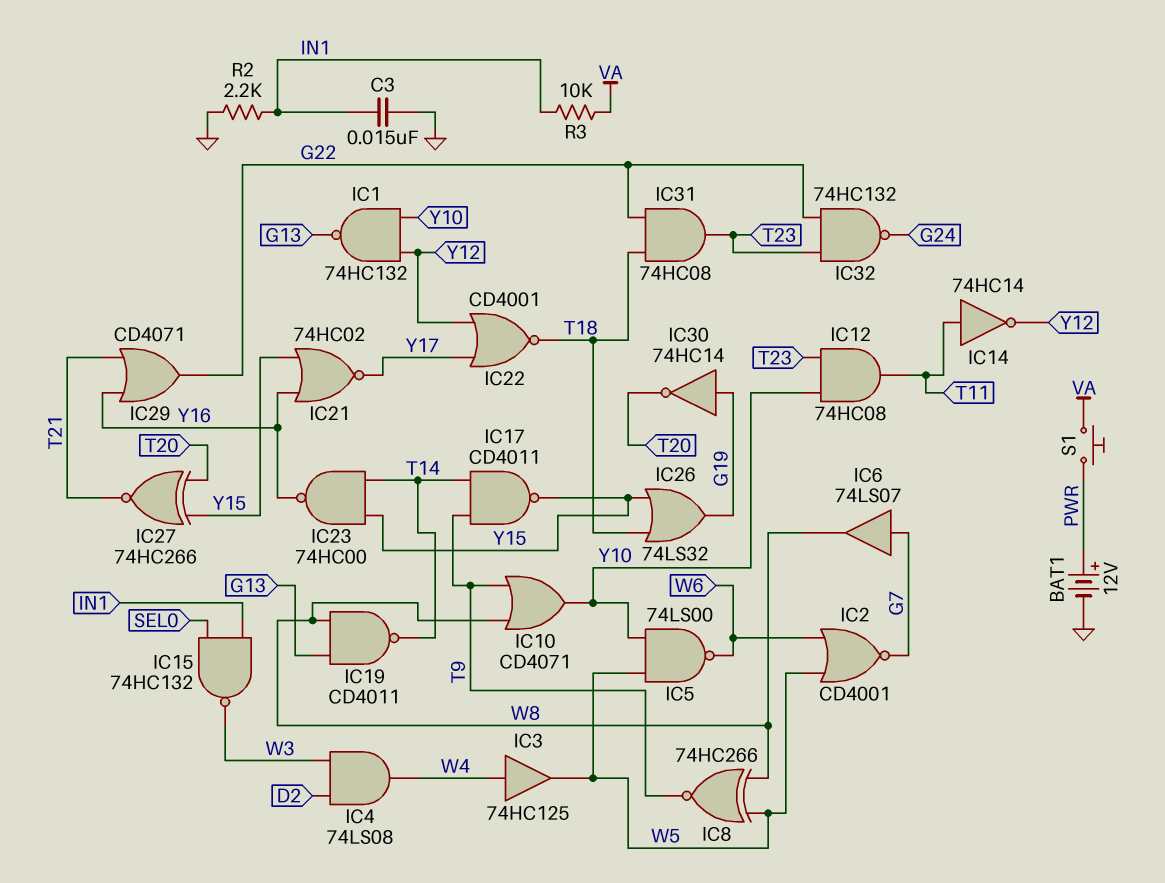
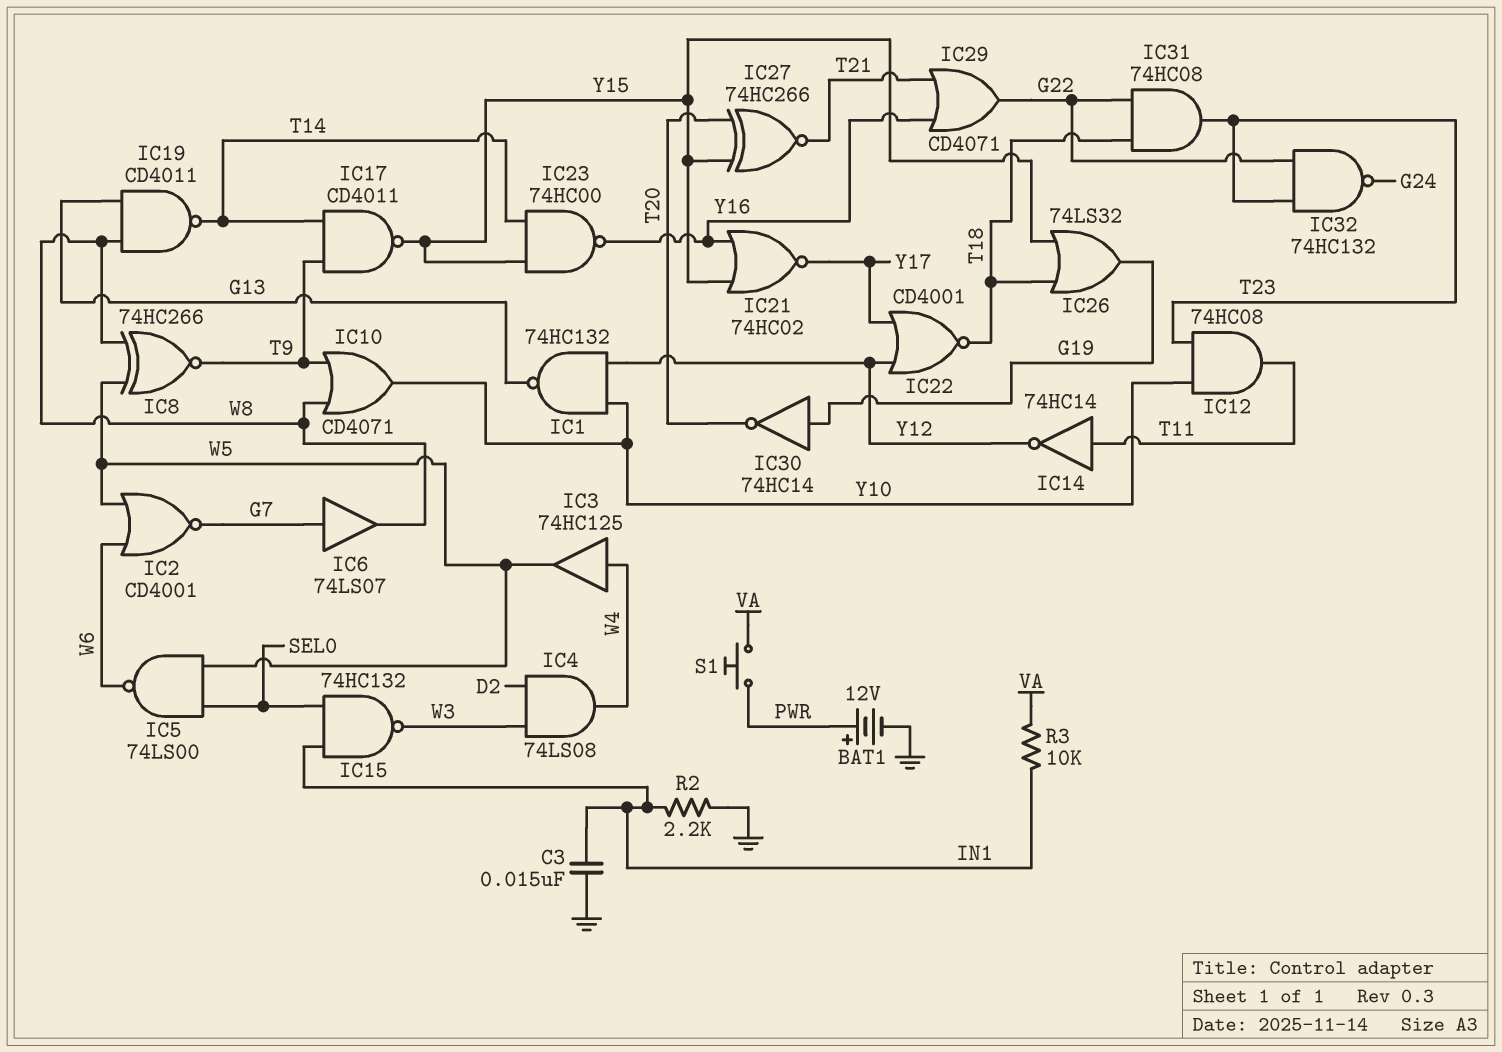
IC5: NAND 74LS00 (in W5, in Y10, out W6) -> NAND 74LS00 (in SEL0, in W5, out W6)

